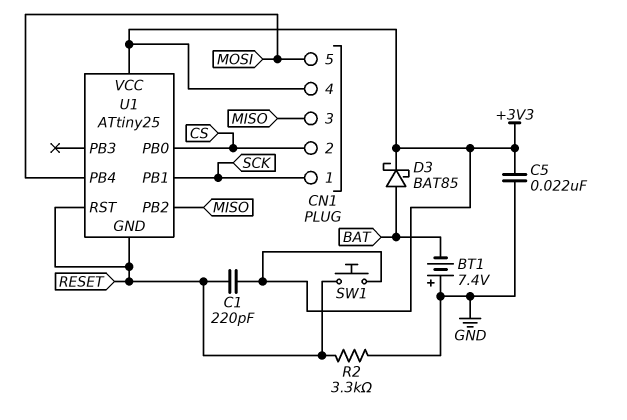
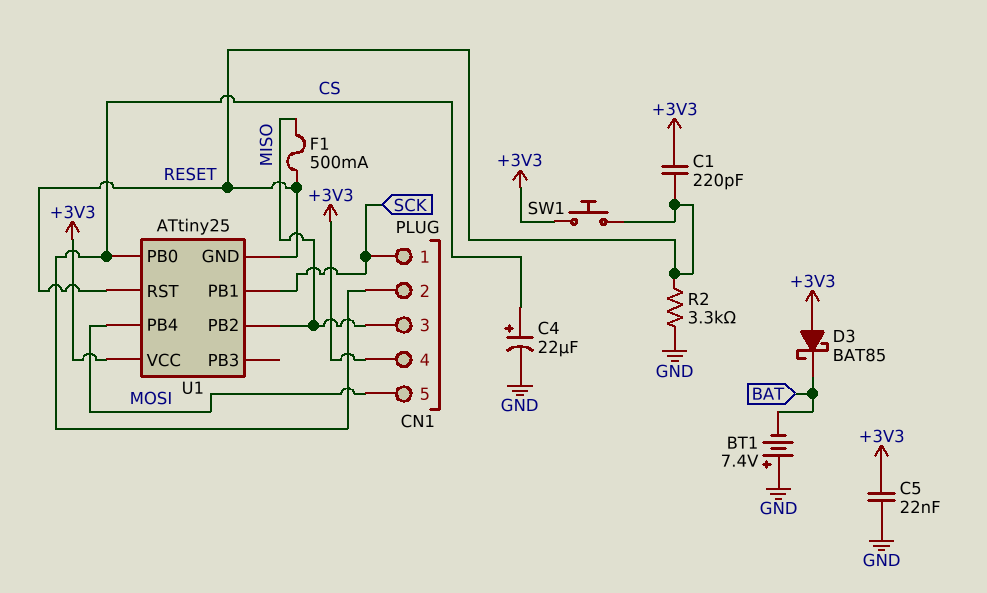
C4: none -> 22uF (plus CS, minus GND)
D3: schottky BAT85 (A BAT, K +3V3) -> schottky BAT85 (A +3V3, K BAT)
F1: none -> 500mA (MISO, RESET)

